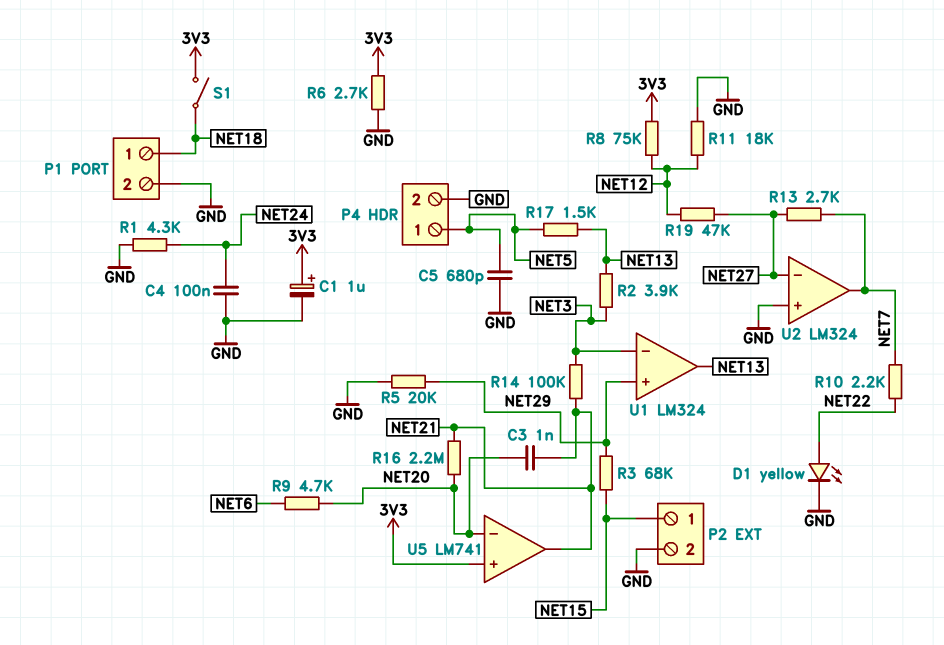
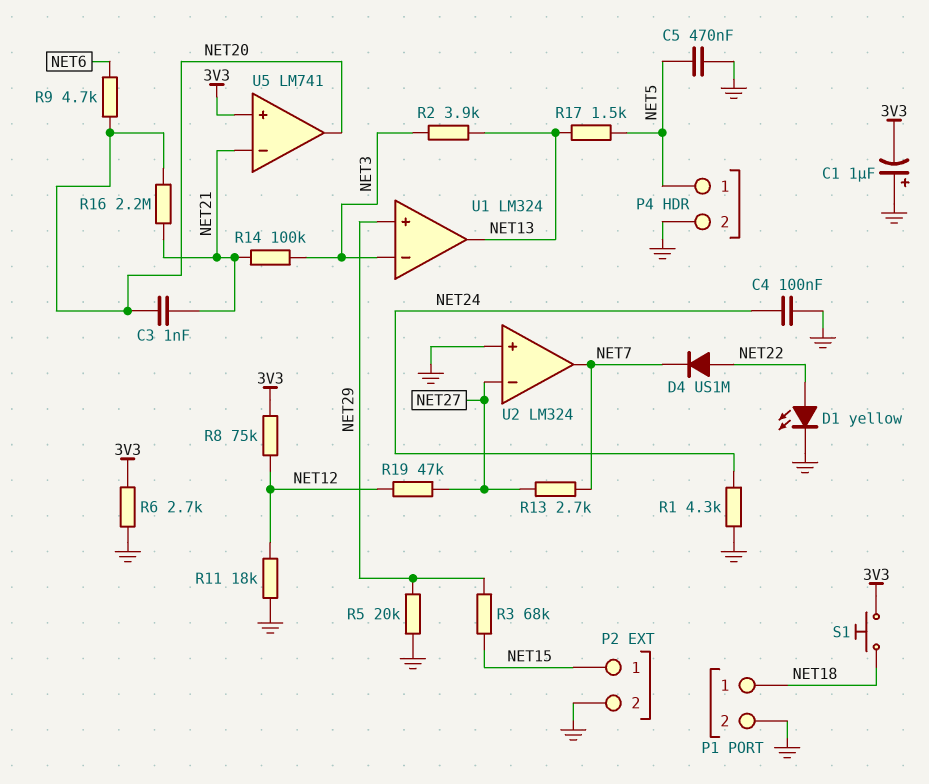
C1: 1uF (plus 3V3, minus GND) -> 1uF (plus GND, minus 3V3)
C5: 680pF (GND, NET5) -> 470nF (GND, NET5)
D4: none -> diode US1M (A NET22, K NET7)
R10: 2.2k (NET7, NET22) -> none
S1: switch (3V3, NET18) -> button (3V3, NET18)
U5 pin in-: NET20 -> NET21
U5 pin out: NET21 -> NET20

